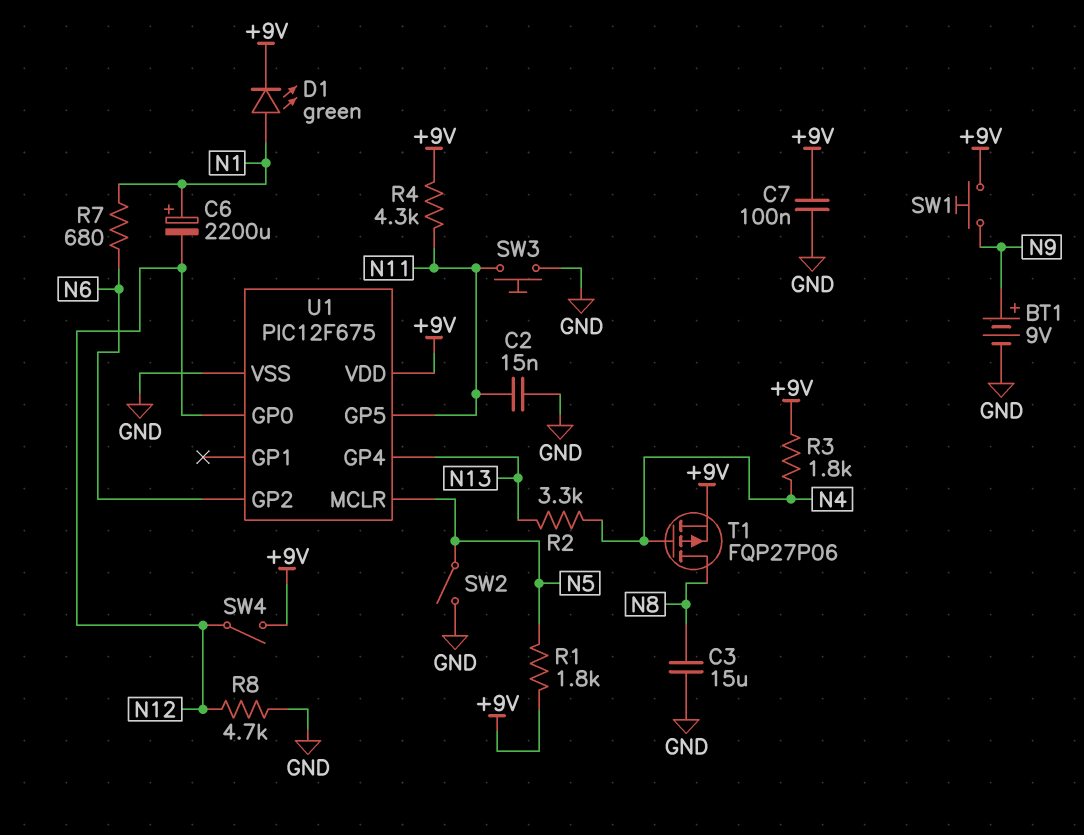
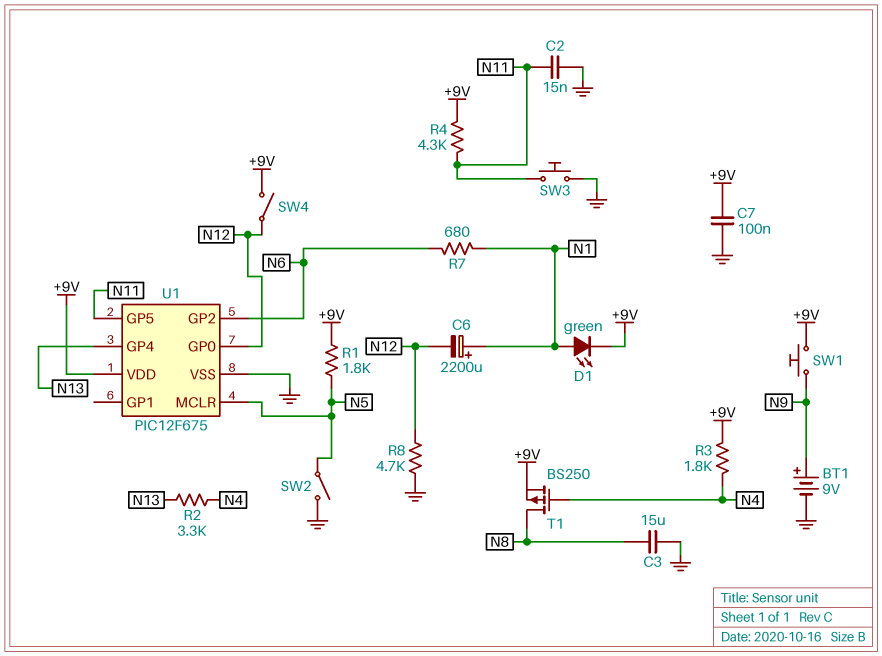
T1: PMOS FQP27P06 (G N4, D N8, S +9V) -> PMOS BS250 (G N4, D N8, S +9V)

